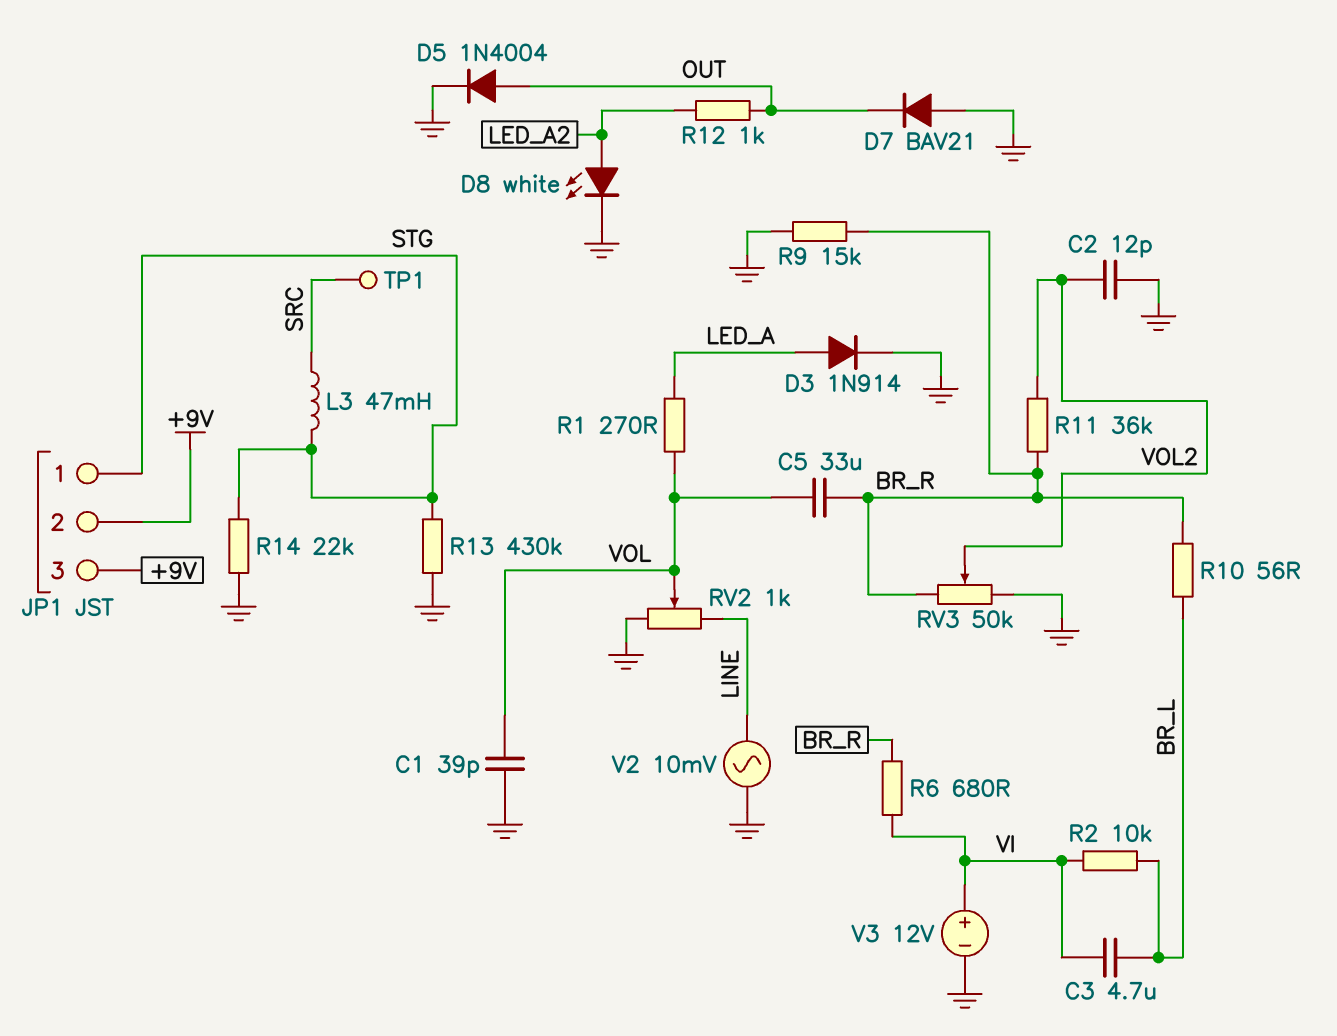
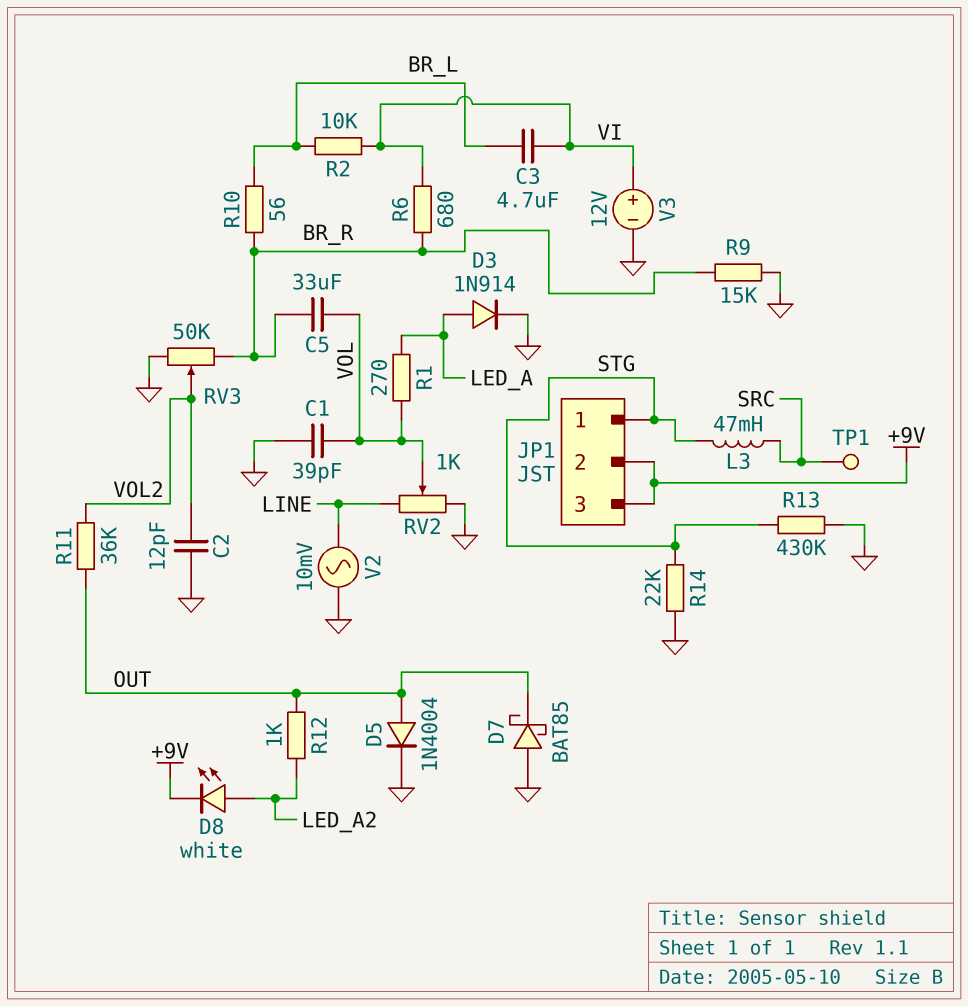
D7: diode BAV21 (A GND, K OUT) -> schottky BAT85 (A GND, K OUT)
D8: LED white (A LED_A2, K GND) -> LED white (A LED_A2, K +9V)
R11: 36k (BR_R, VOL2) -> 36k (OUT, VOL2)

